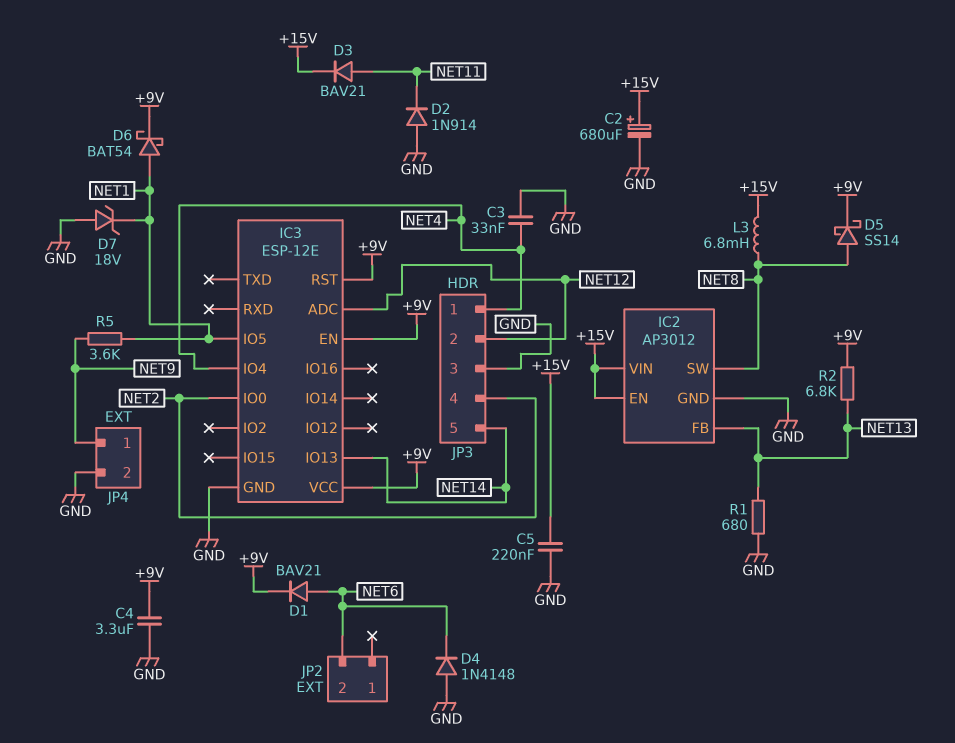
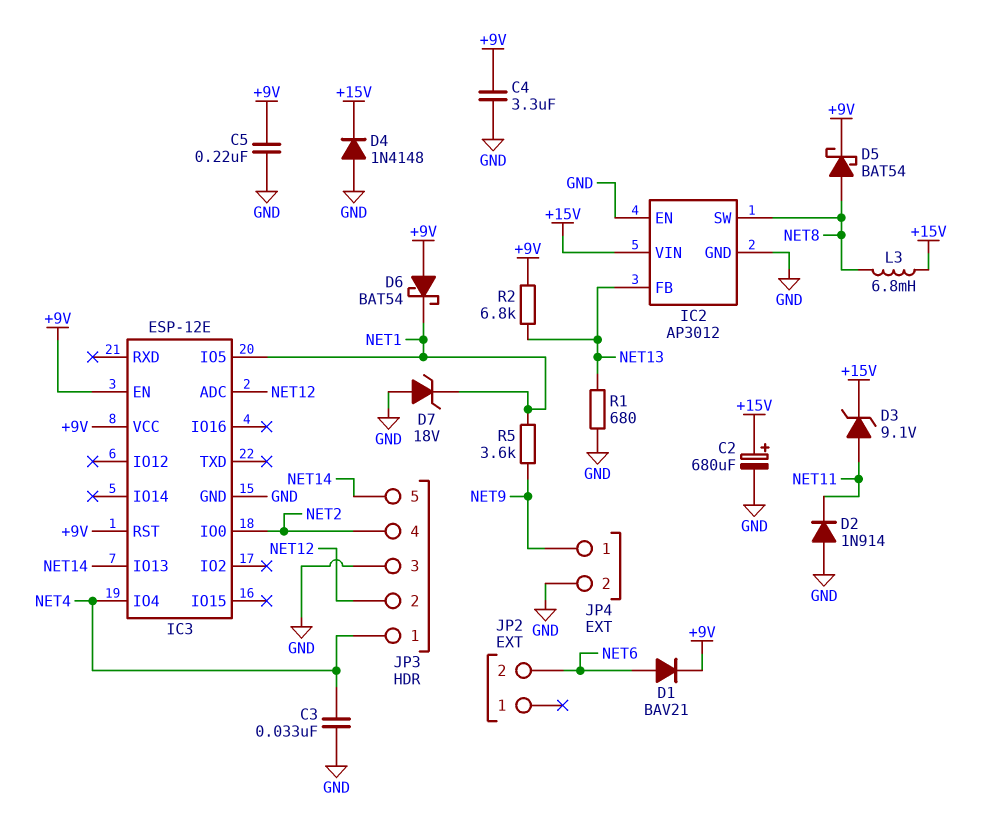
C5: 220nF (+15V, GND) -> 220nF (+9V, GND)
D3: diode BAV21 (A NET11, K +15V) -> zener 9.1V (A NET11, K +15V)
D4: diode 1N4148 (A GND, K NET6) -> diode 1N4148 (A GND, K +15V)
D5: schottky SS14 (A NET8, K +9V) -> schottky BAT54 (A NET8, K +9V)
D6: schottky BAT54 (A NET1, K +9V) -> schottky BAT54 (A +9V, K NET1)
IC2 pin EN: +15V -> GND

